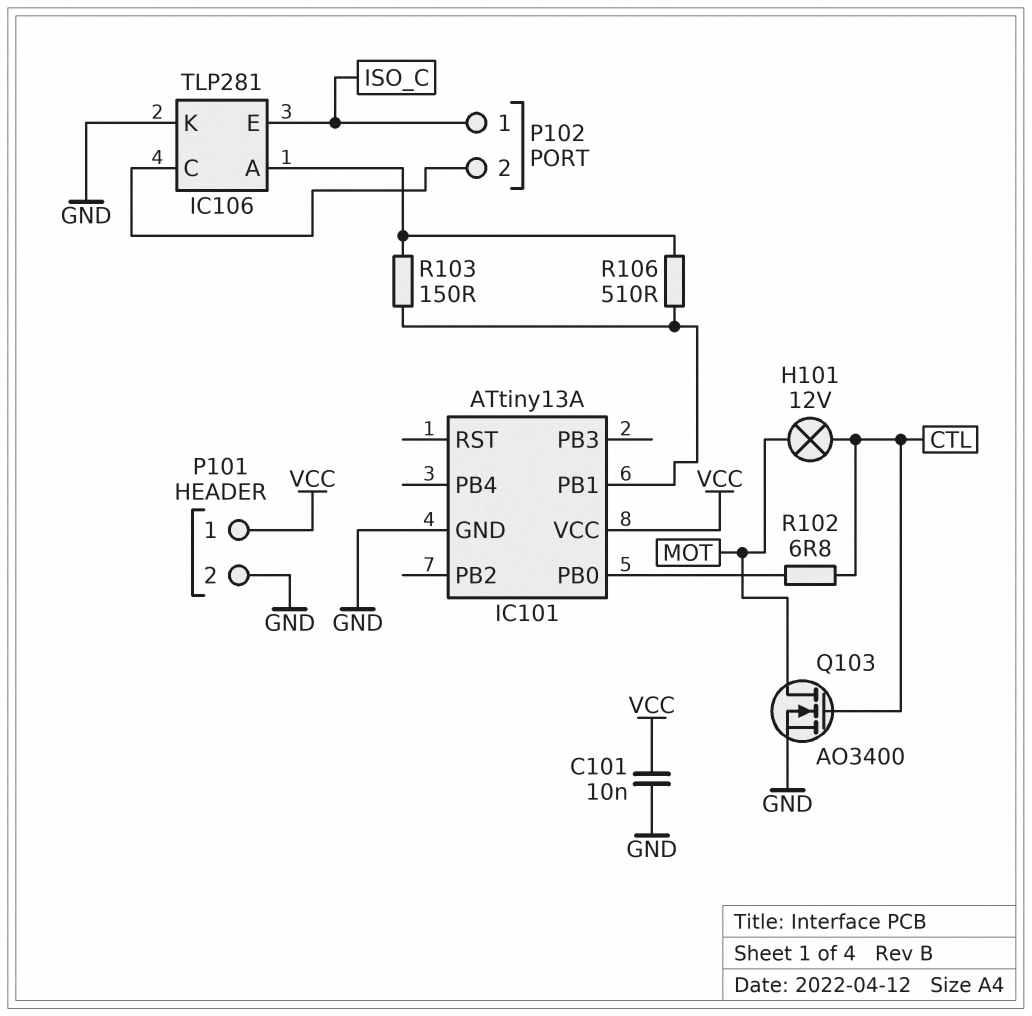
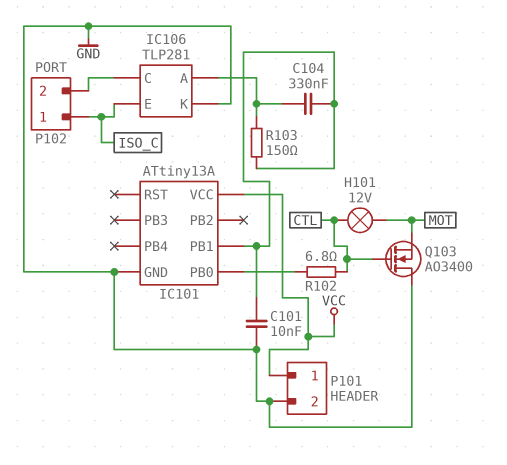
C101: 10nF (GND, VCC) -> 10nF (GND, IC101/PB1)
C104: none -> 330nF (IC101/PB1, IC106/A)
Q103: NMOS AO3400 (G CTL, D MOT, S GND) -> NMOS AO3400 (G CTL, D GND, S MOT)
R106: 510 (IC101/PB1, IC106/A) -> none

